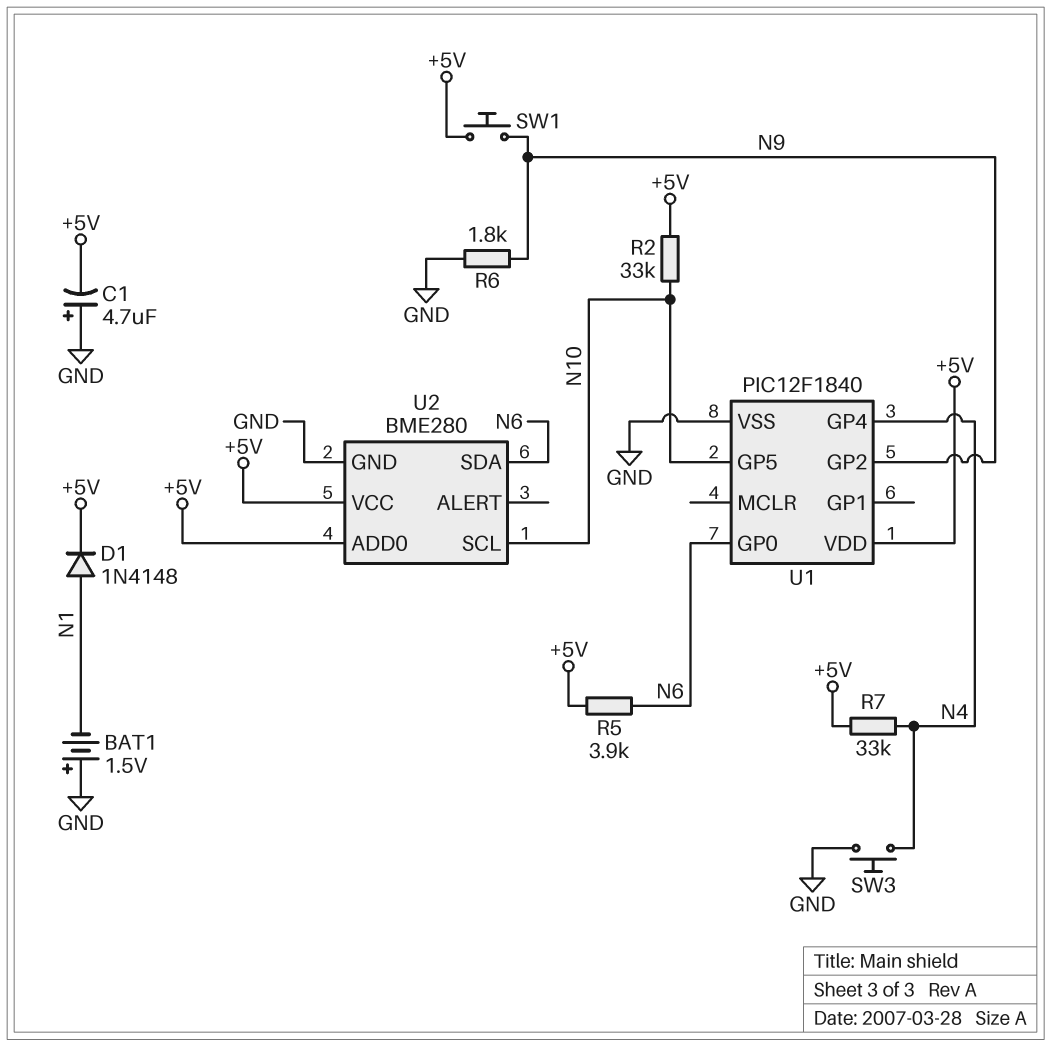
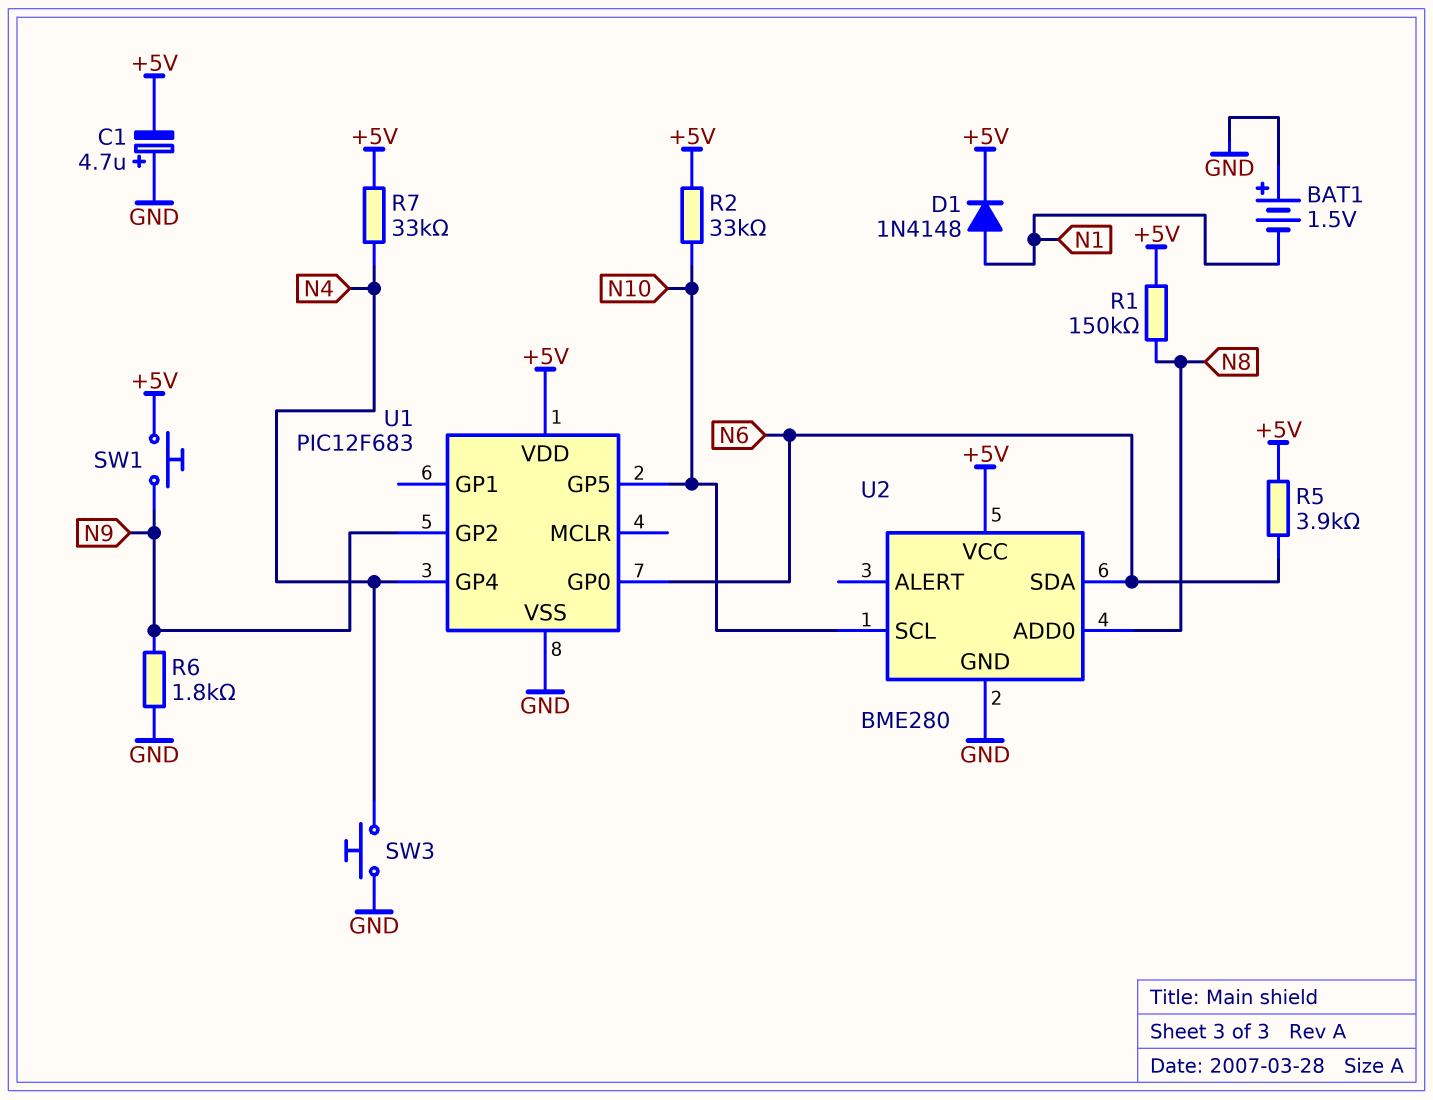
R1: none -> 150k (+5V, N8)
U1: PIC12F1840 -> PIC12F683
U2 pin ADD0: +5V -> N8

